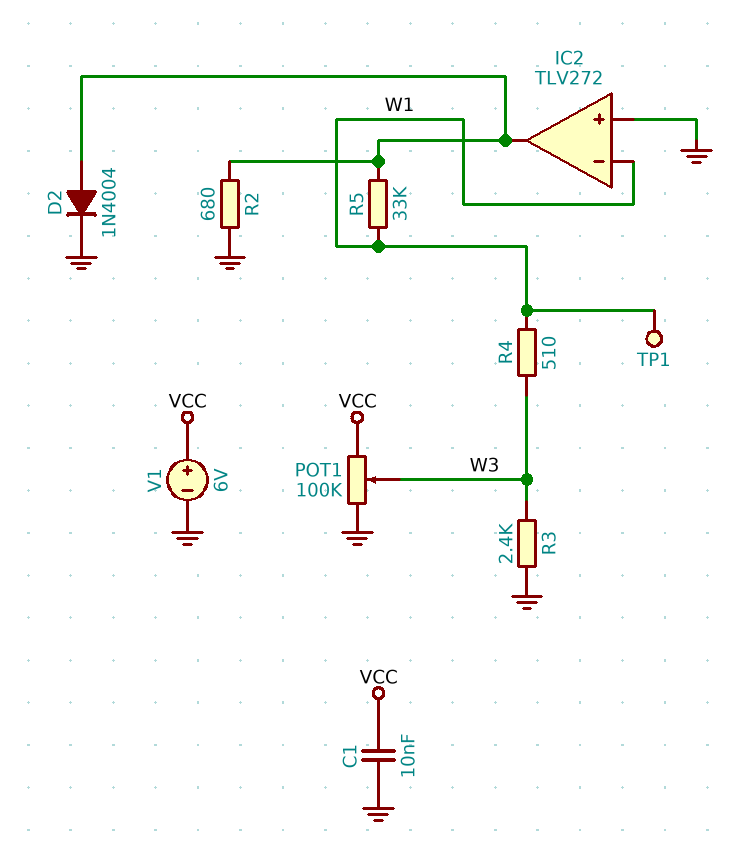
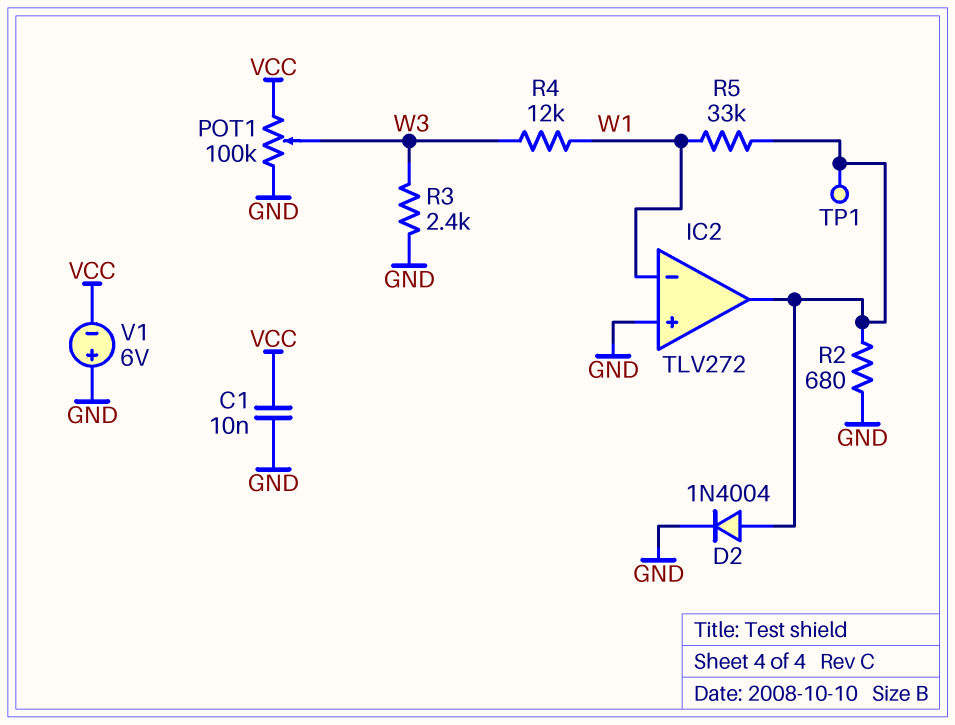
R4: 510 (W1, W3) -> 12k (W1, W3)
TP1: test point (W1) -> test point (IC2/out)
V1: 6V (plus VCC, minus GND) -> 6V (plus GND, minus VCC)

